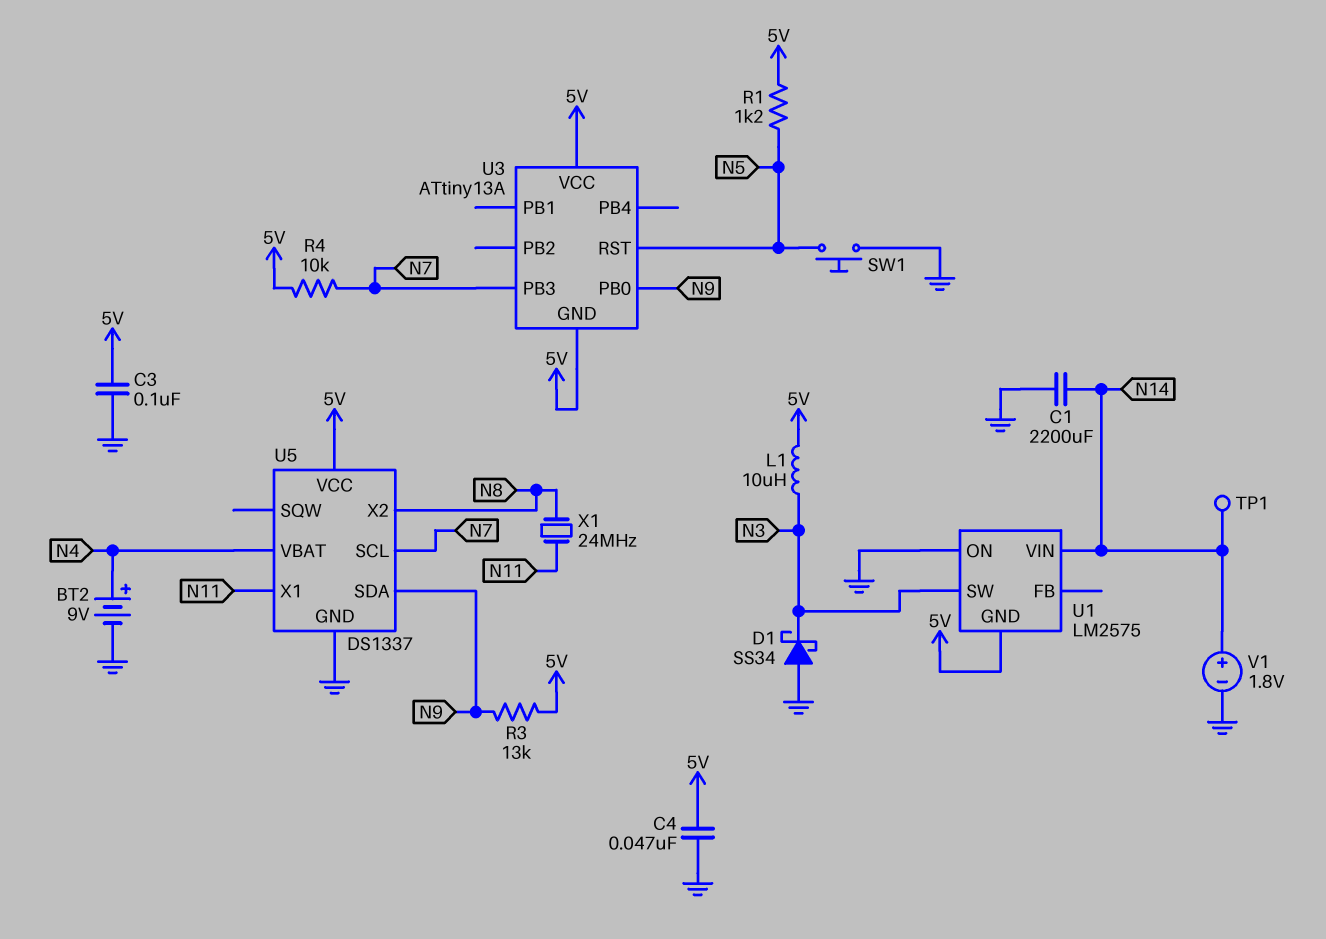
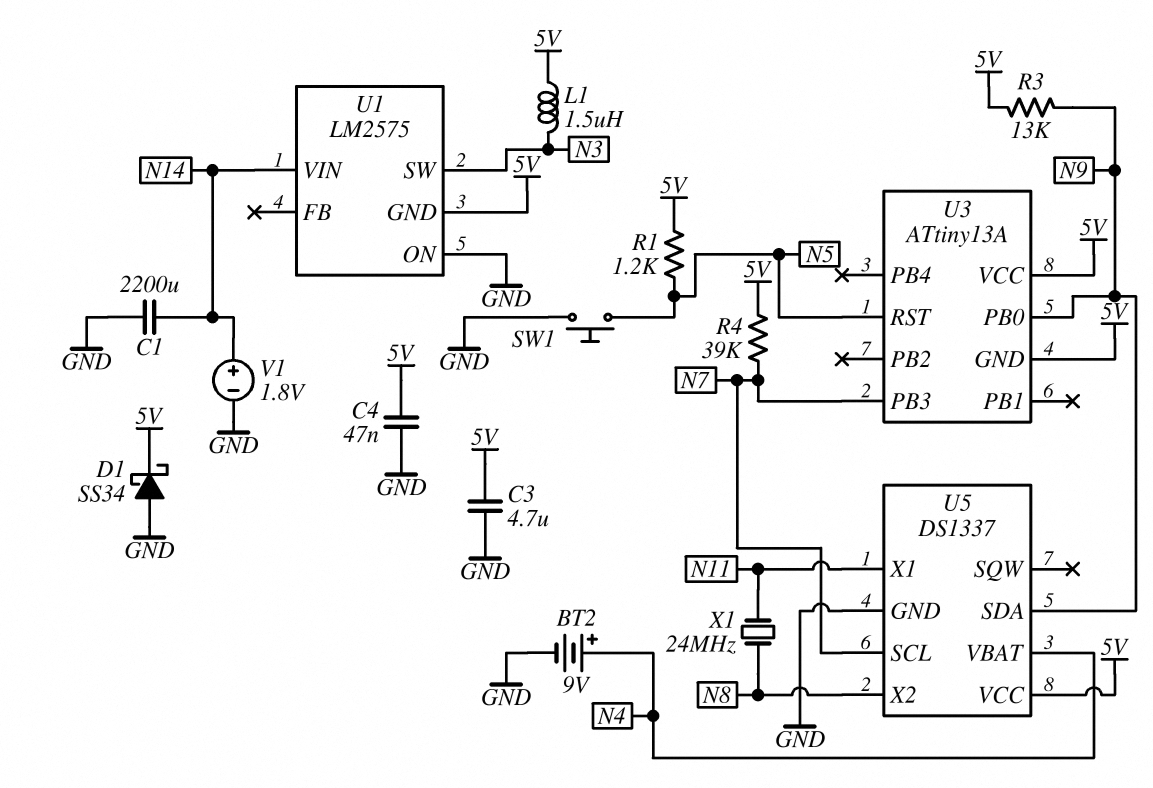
C3: 100nF (5V, GND) -> 4.7uF (5V, GND)
D1: schottky SS34 (A GND, K N3) -> schottky SS34 (A GND, K 5V)
L1: 10uH (5V, N3) -> 1.5uH (5V, N3)
R4: 10k (5V, N7) -> 39k (5V, N7)
TP1: test point (N14) -> none

